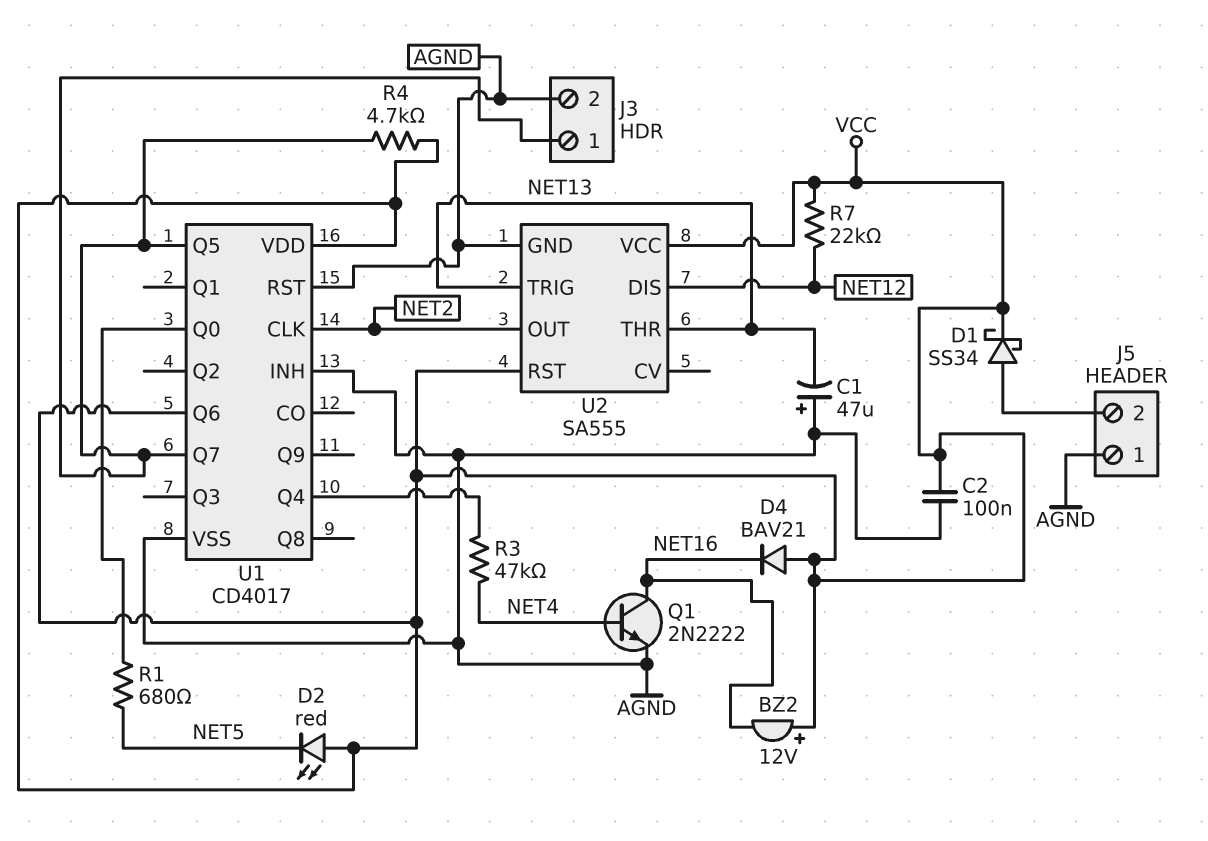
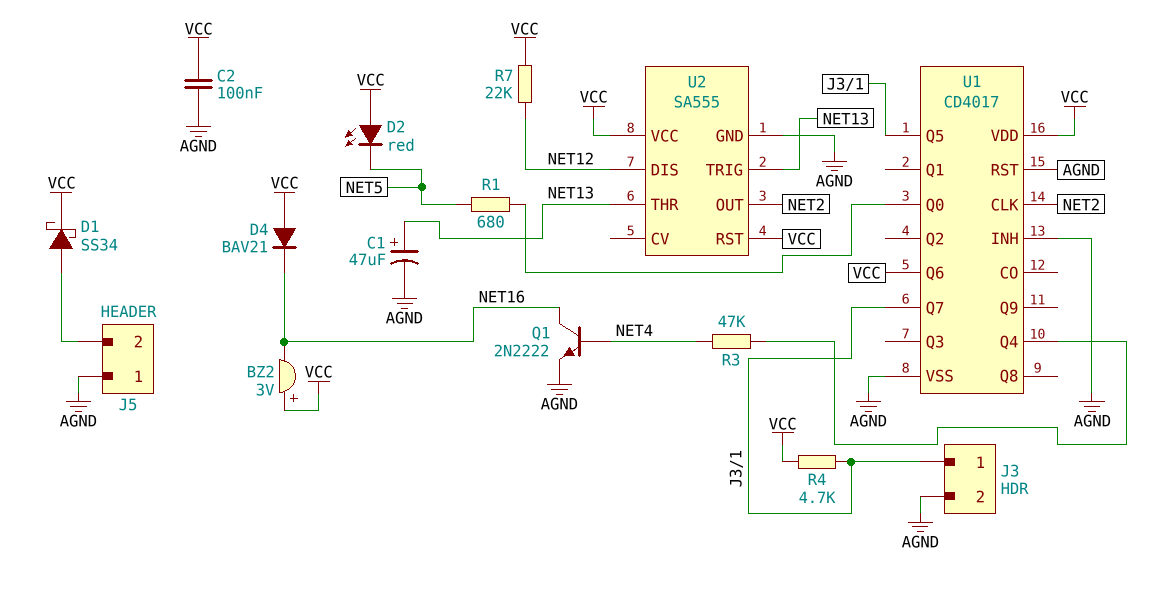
BZ2: buzzer 12V (plus VCC, minus NET16) -> buzzer 3V (plus VCC, minus NET16)
C1: 47uF (plus AGND, minus NET13) -> 47uF (plus NET13, minus AGND)

